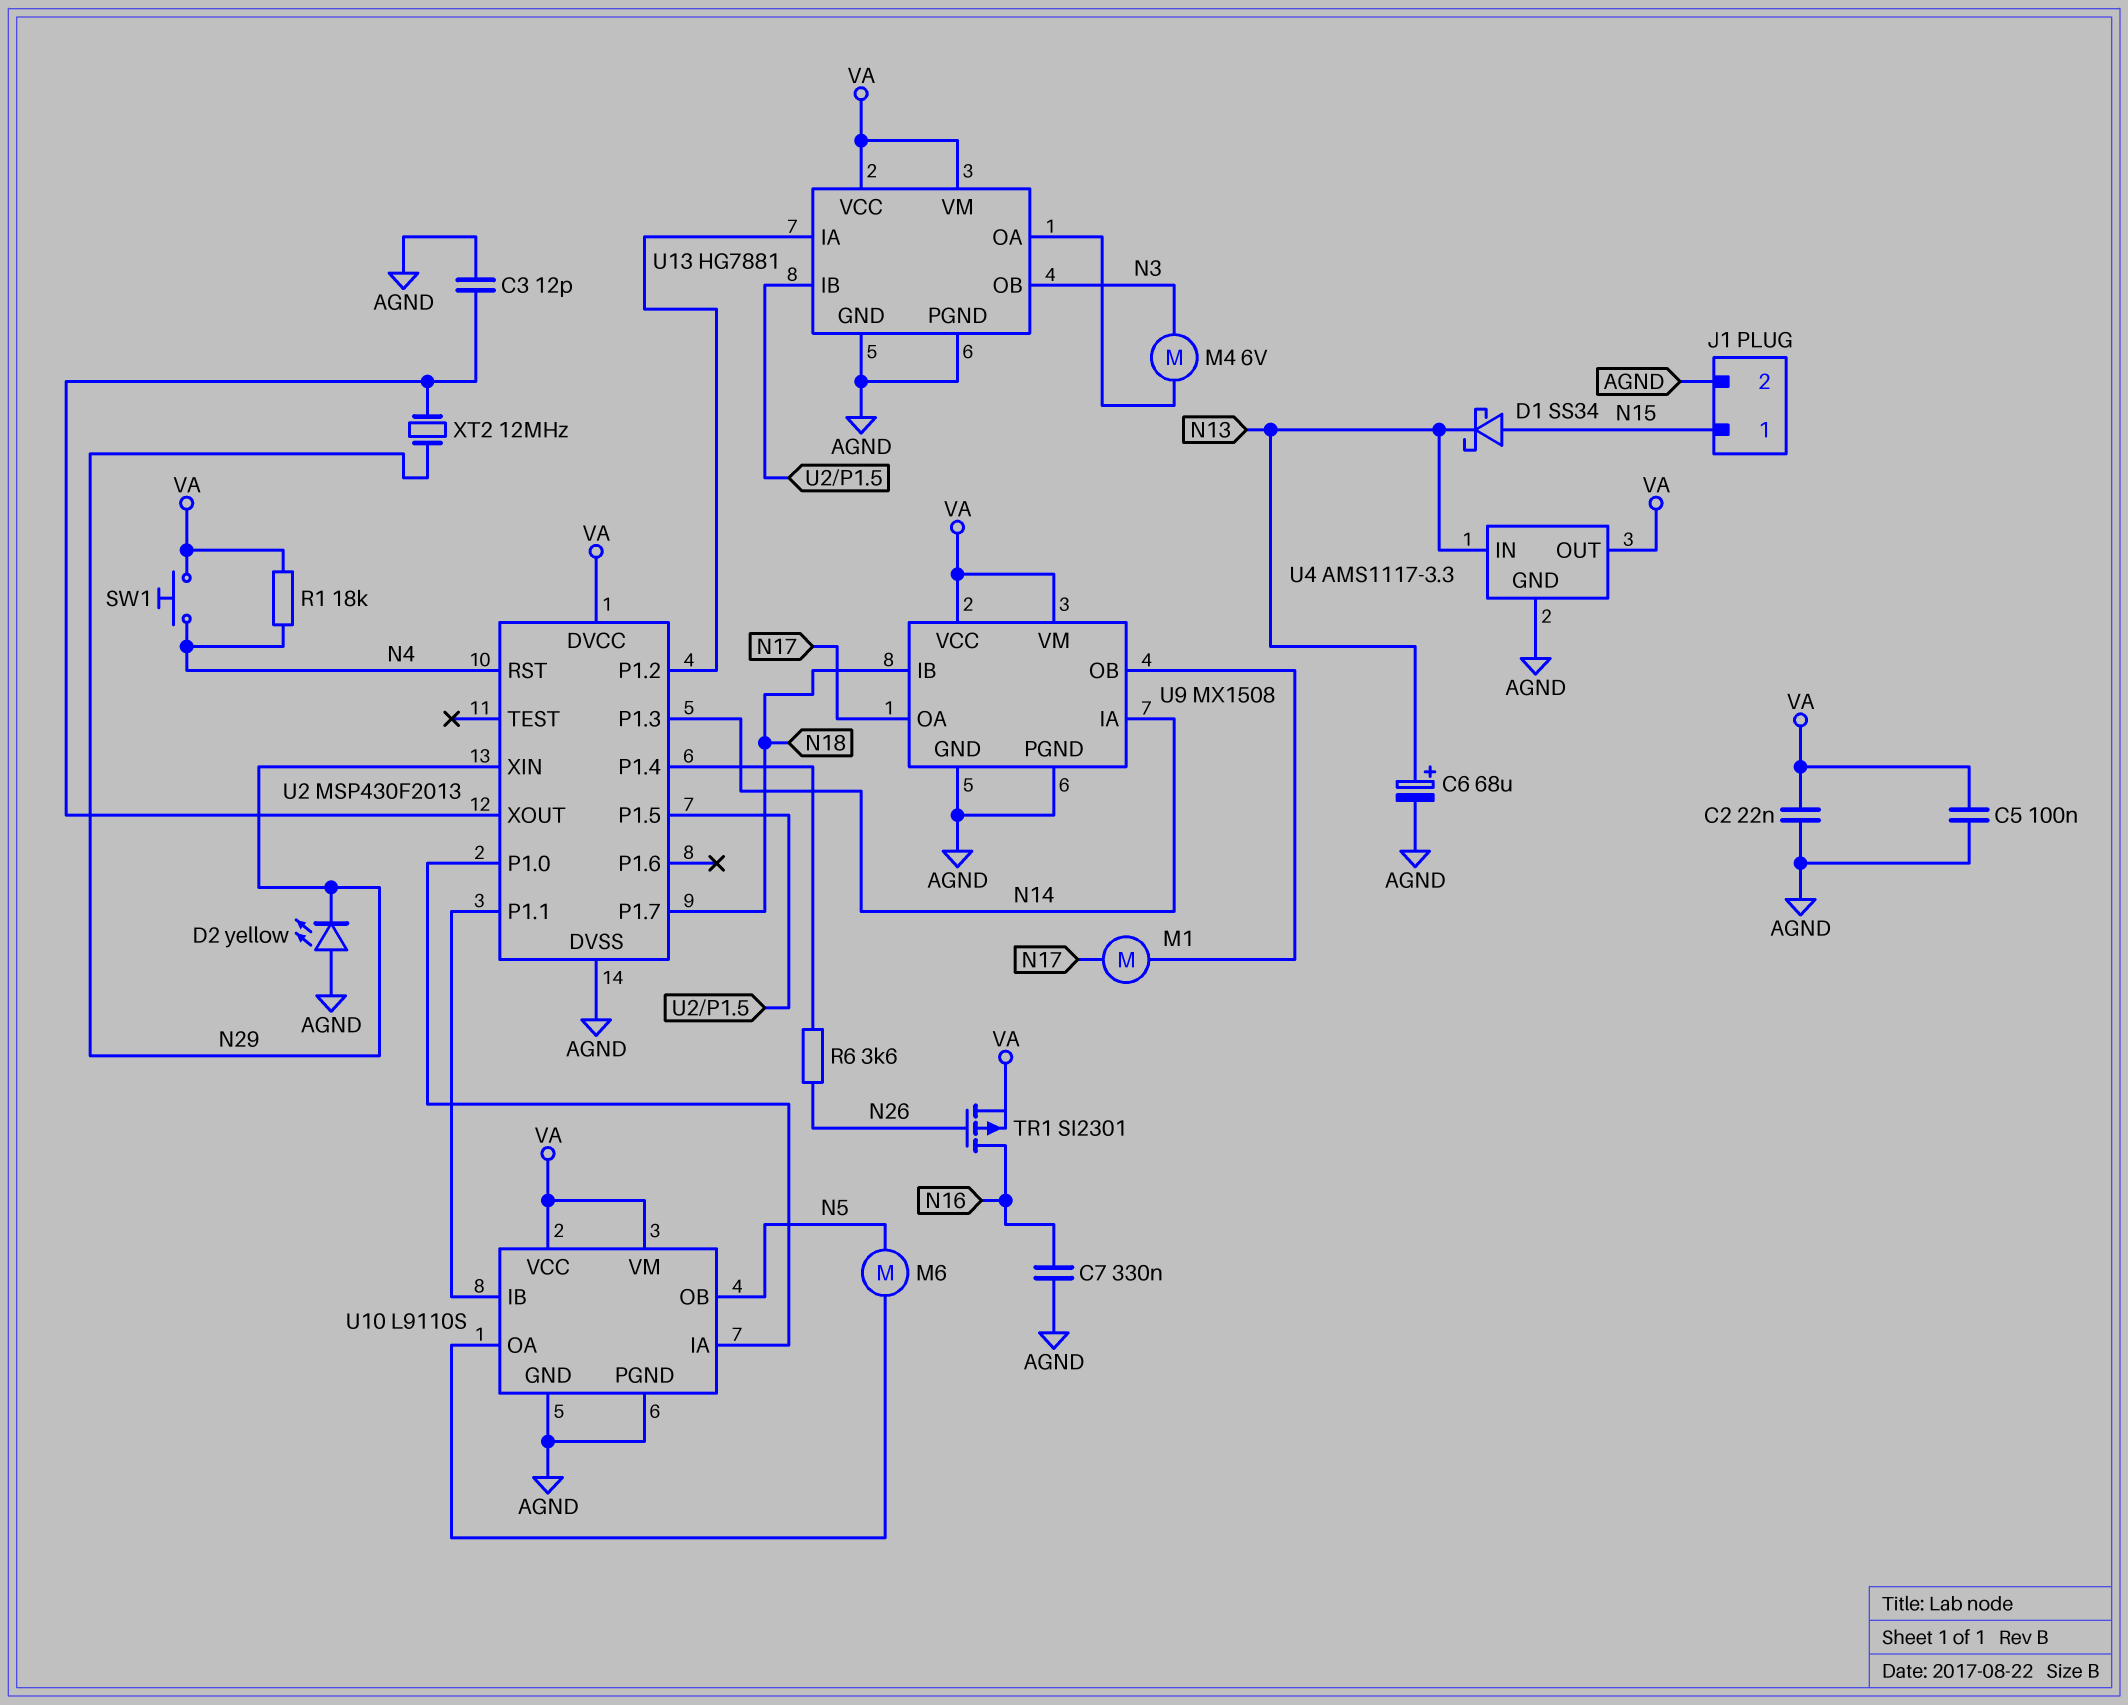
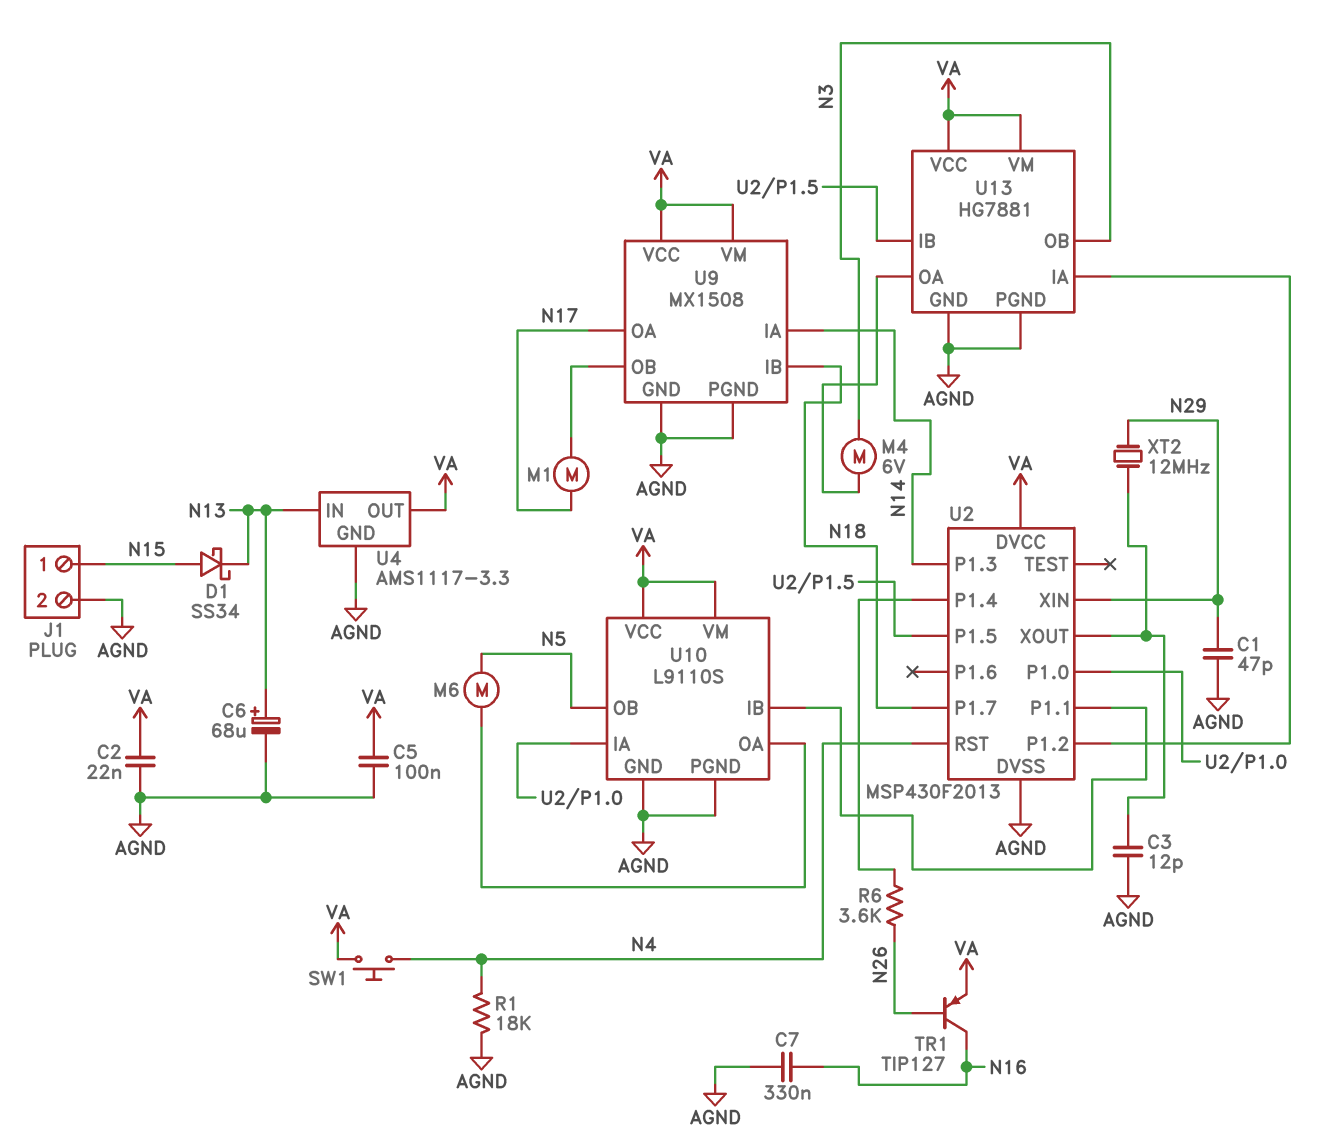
C1: none -> 47pF (AGND, N29)
D2: LED yellow (A AGND, K N29) -> none
R1: 18k (N4, VA) -> 18k (AGND, N4)
TR1: PMOS SI2301 (G N26, D N16, S VA) -> PNP TIP127 (B N26, C N16, E VA)

